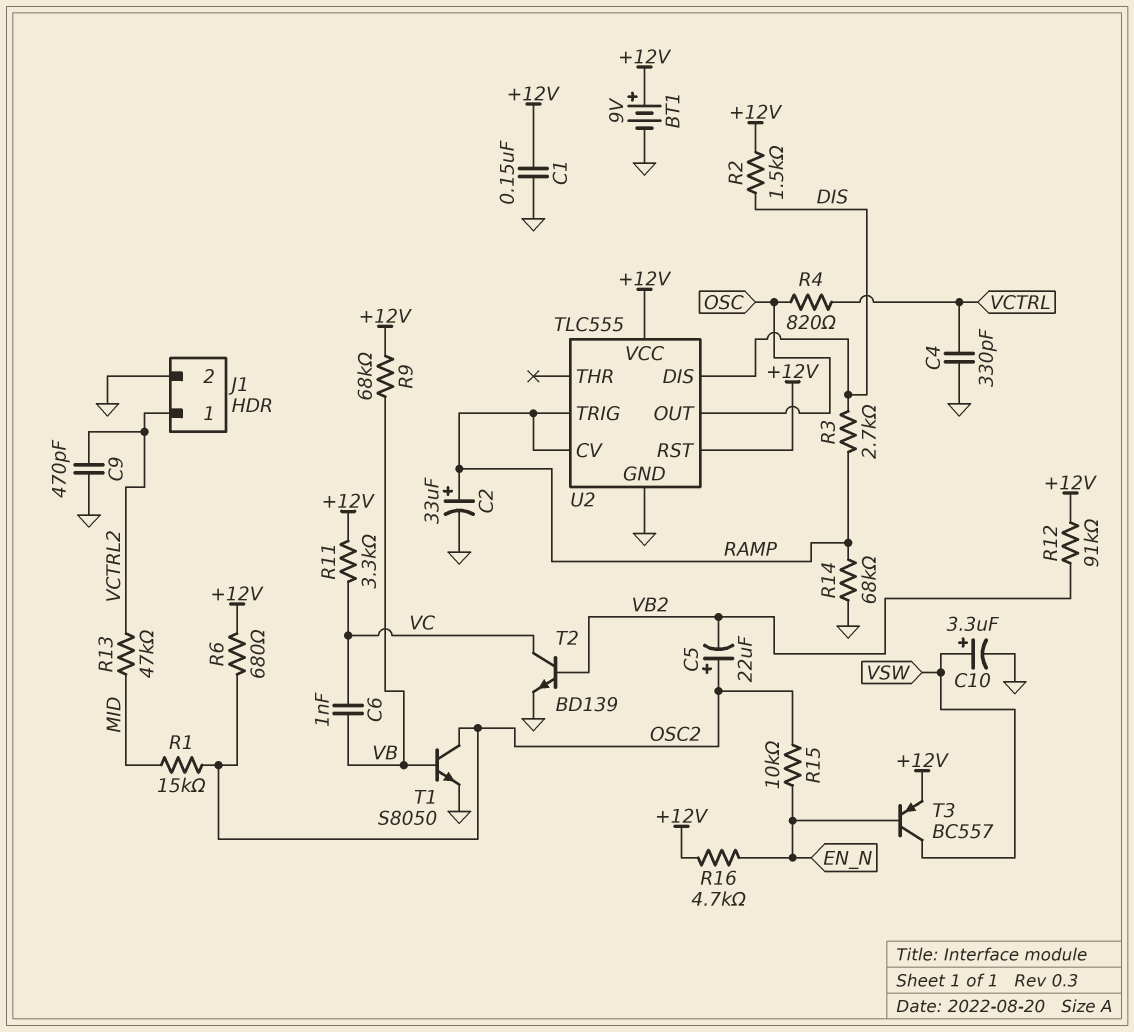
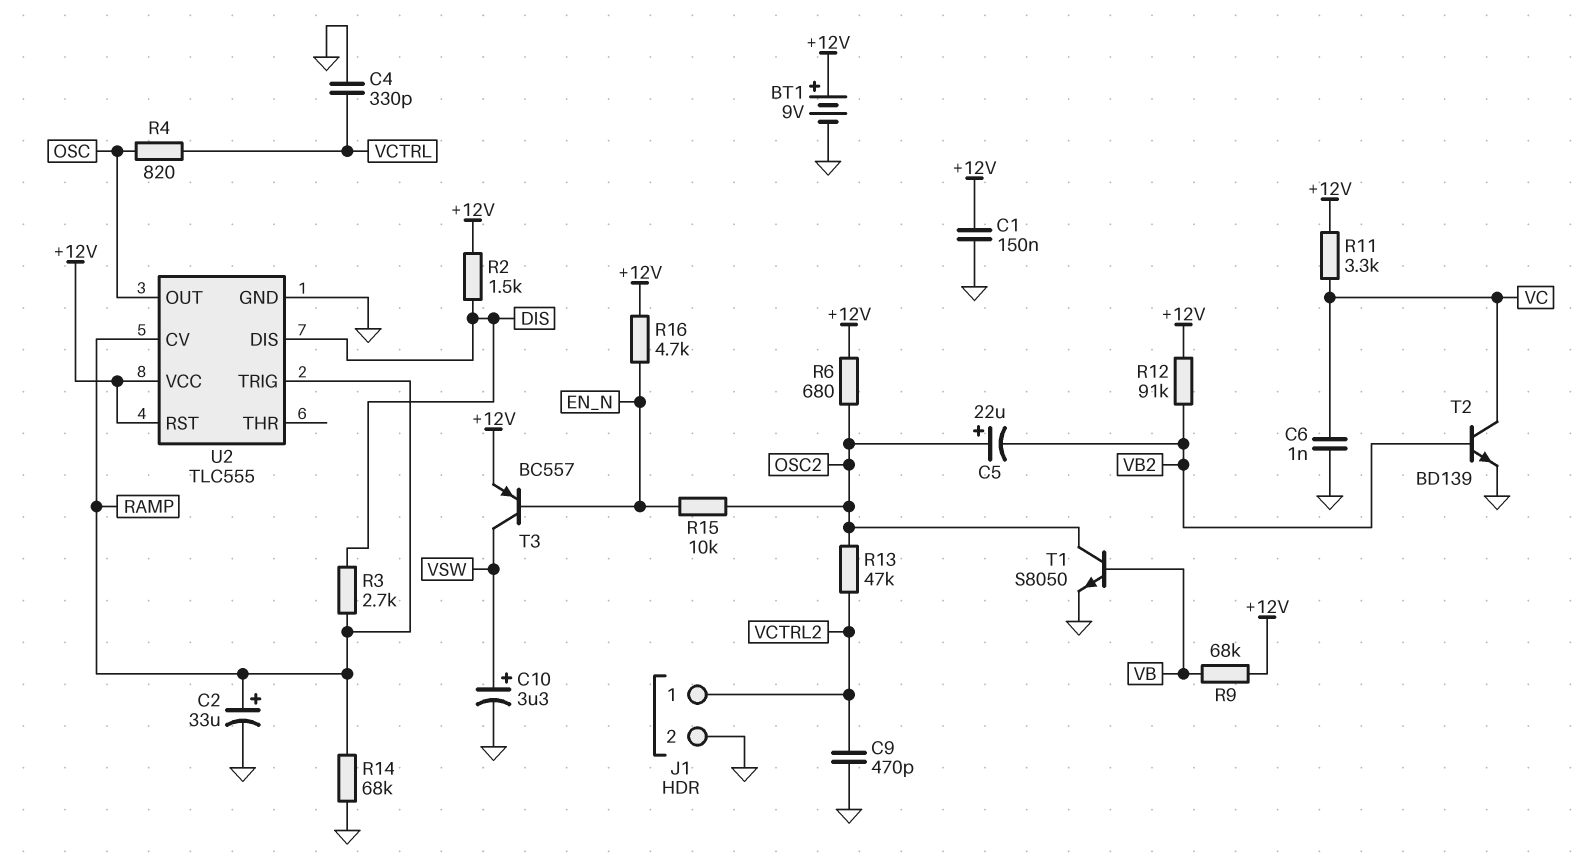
C6: 1nF (VB, VC) -> 1nF (GND, VC)
R1: 15k (MID, OSC2) -> none
R13: 47k (MID, VCTRL2) -> 47k (OSC2, VCTRL2)

